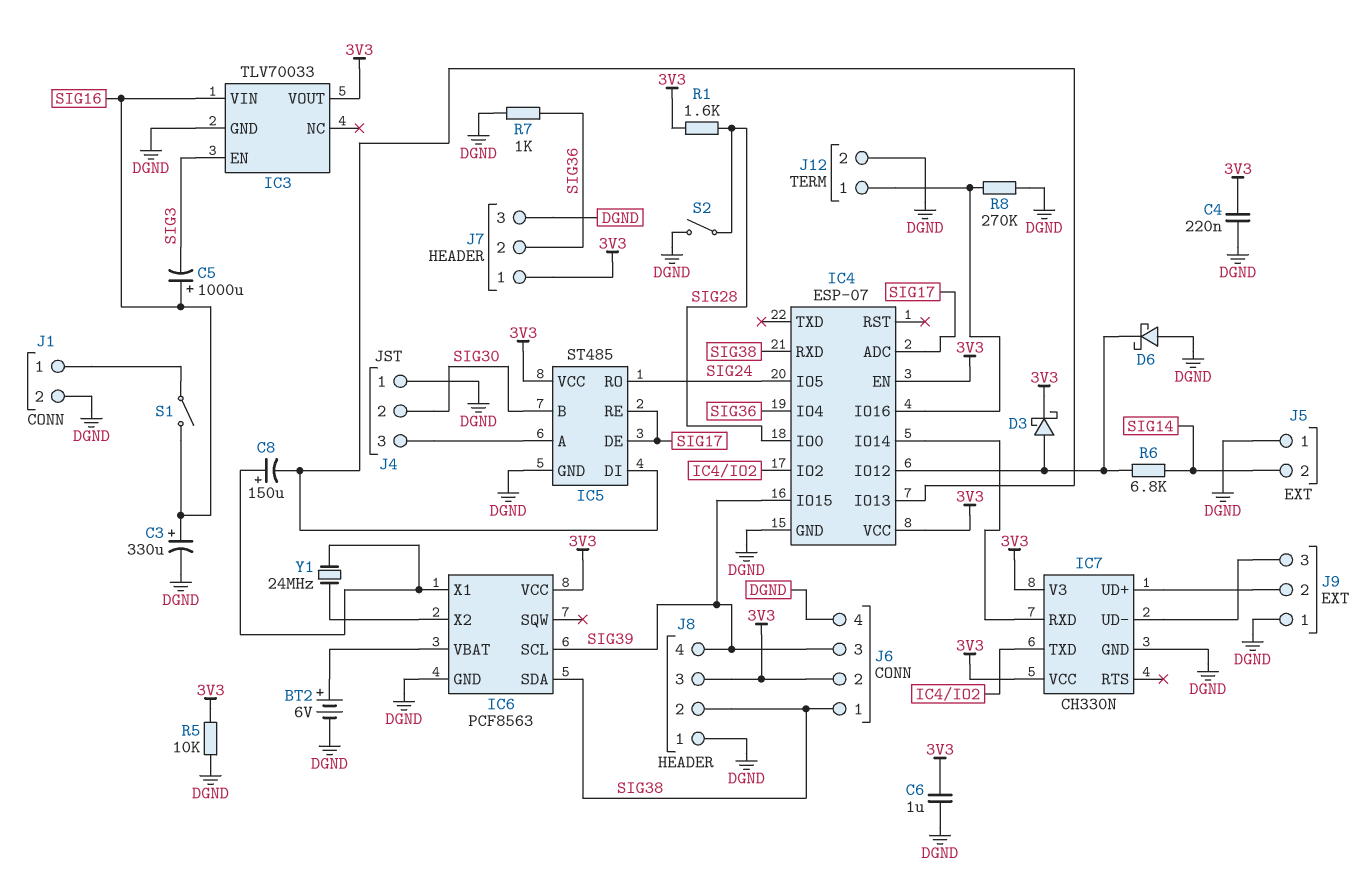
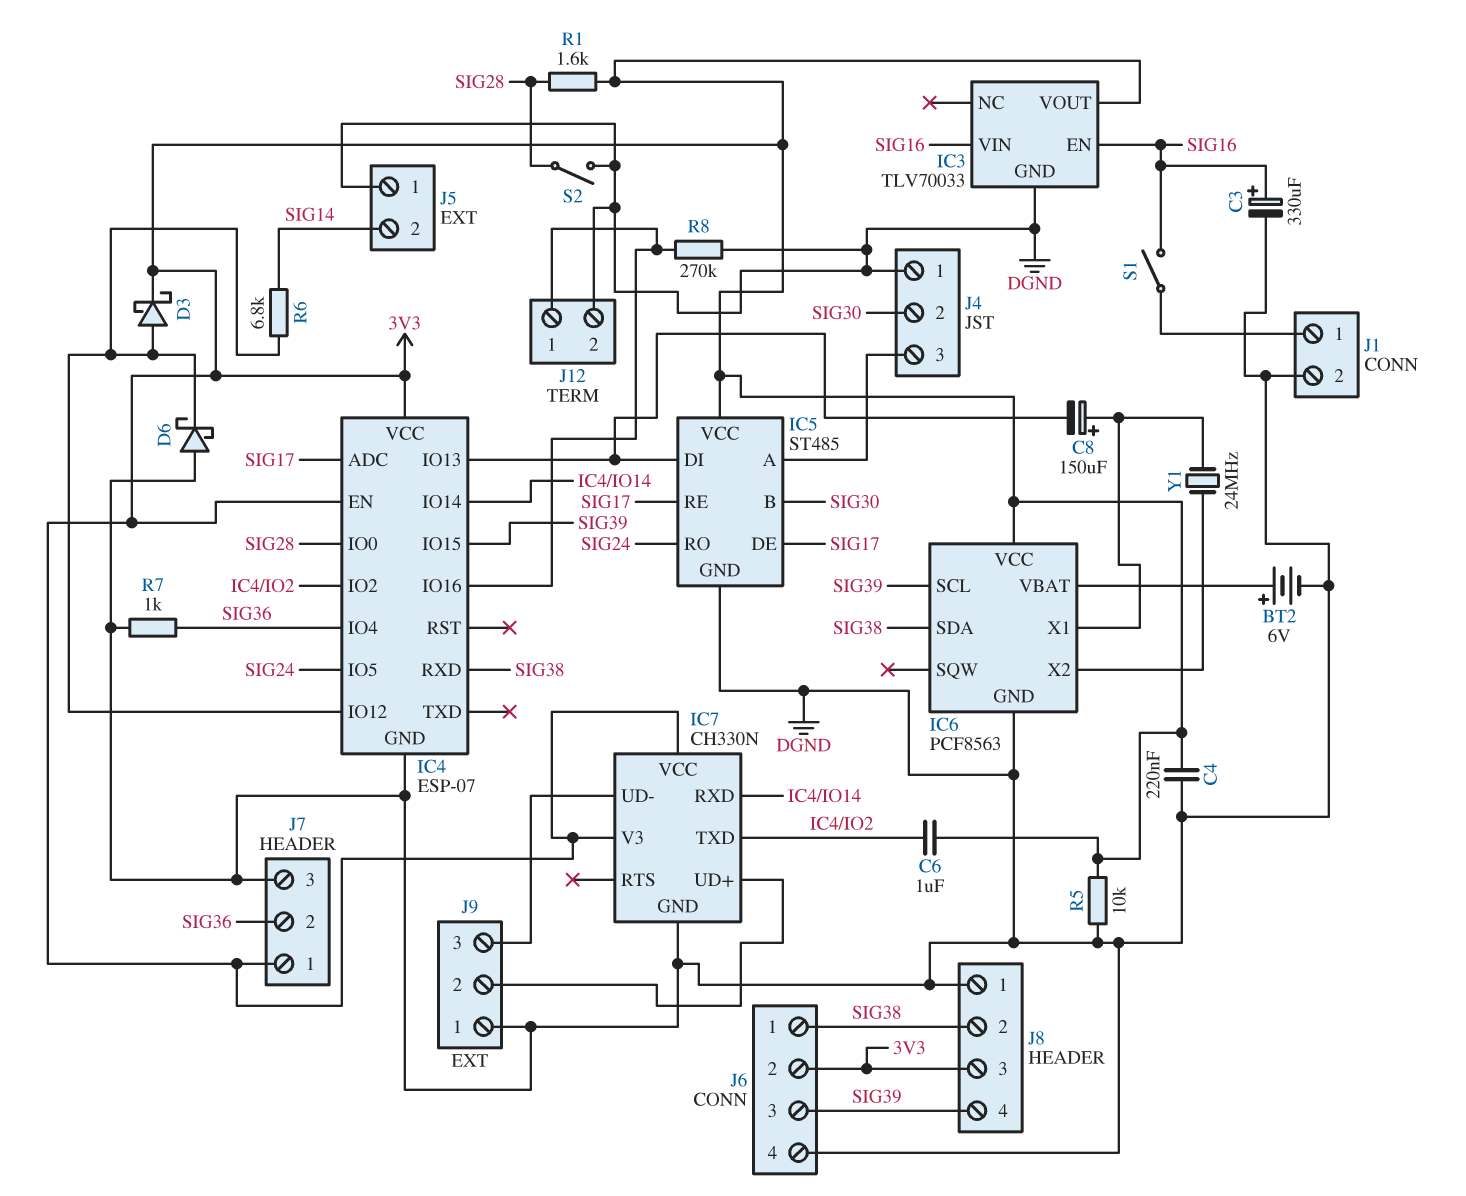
C5: 1000uF (plus SIG16, minus SIG3) -> none
C6: 1uF (3V3, DGND) -> 1uF (3V3, IC4/IO2)
IC3 pin EN: SIG3 -> SIG16

